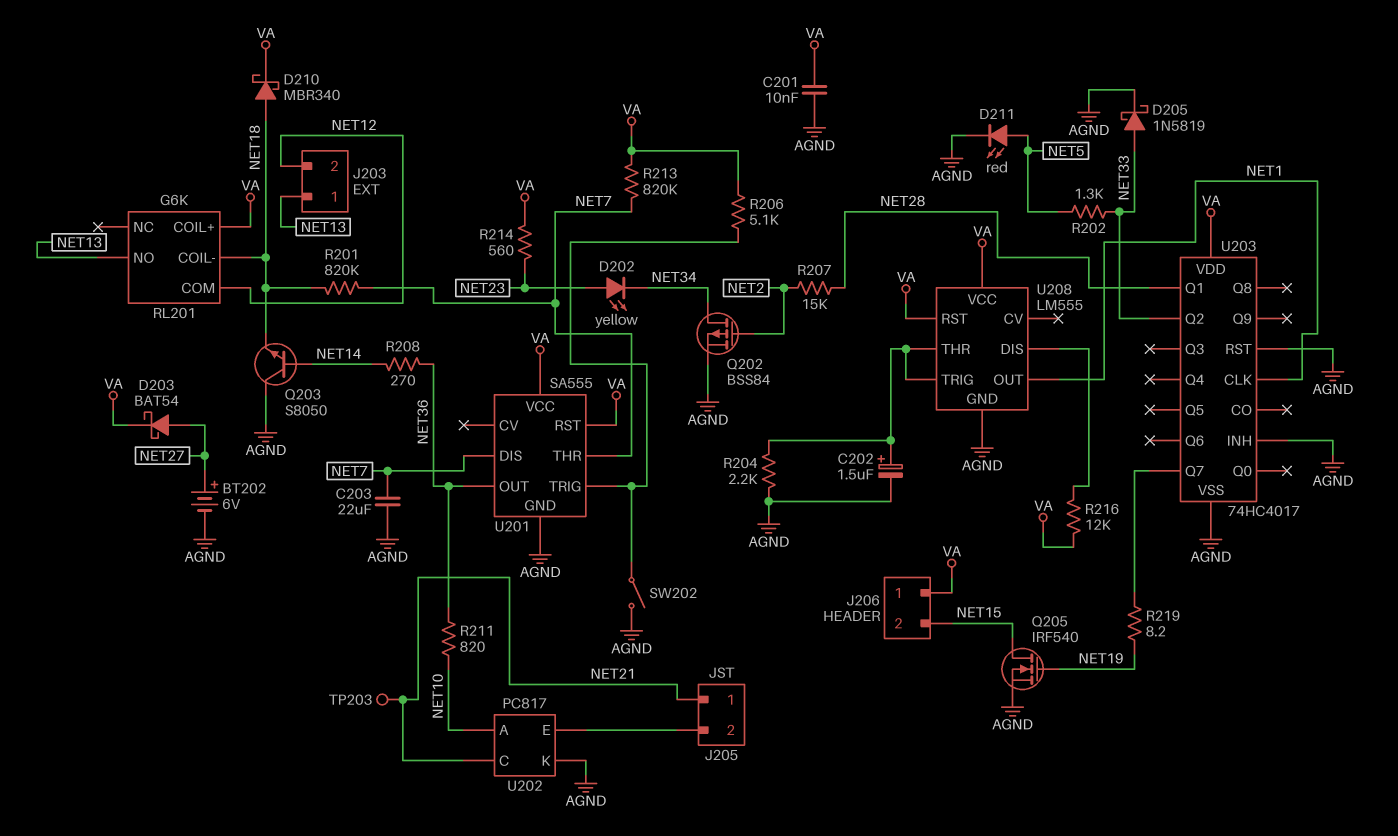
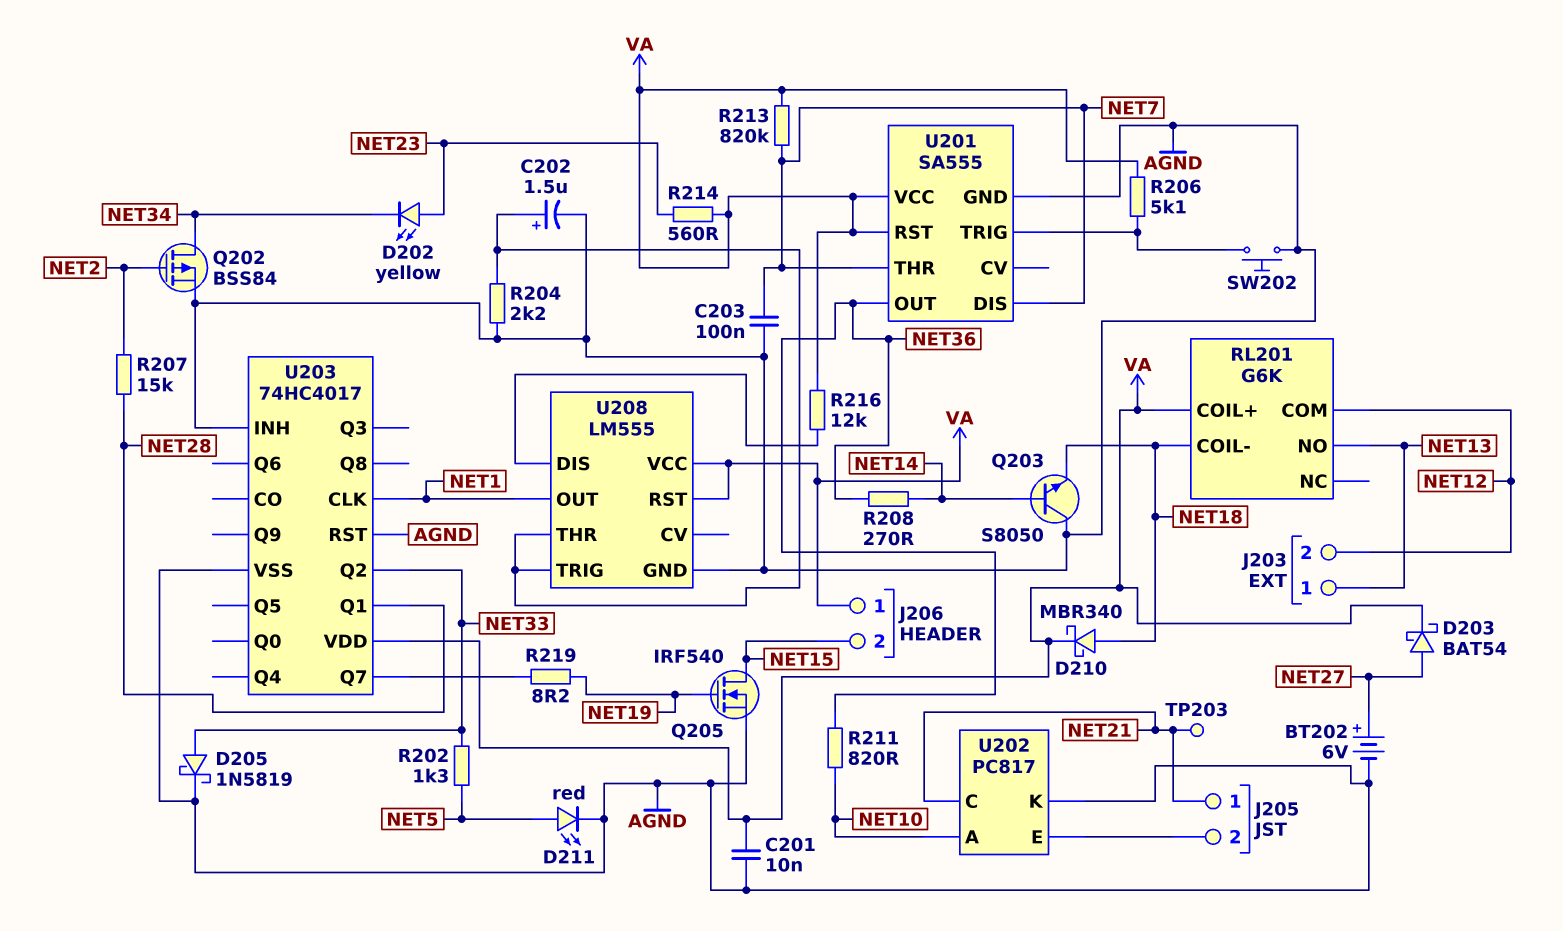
C203: 22uF (AGND, NET7) -> 100nF (AGND, NET7)
R201: 820k (NET7, NET18) -> none
SW202: switch (AGND, U201/TRIG) -> button (AGND, U201/TRIG)

